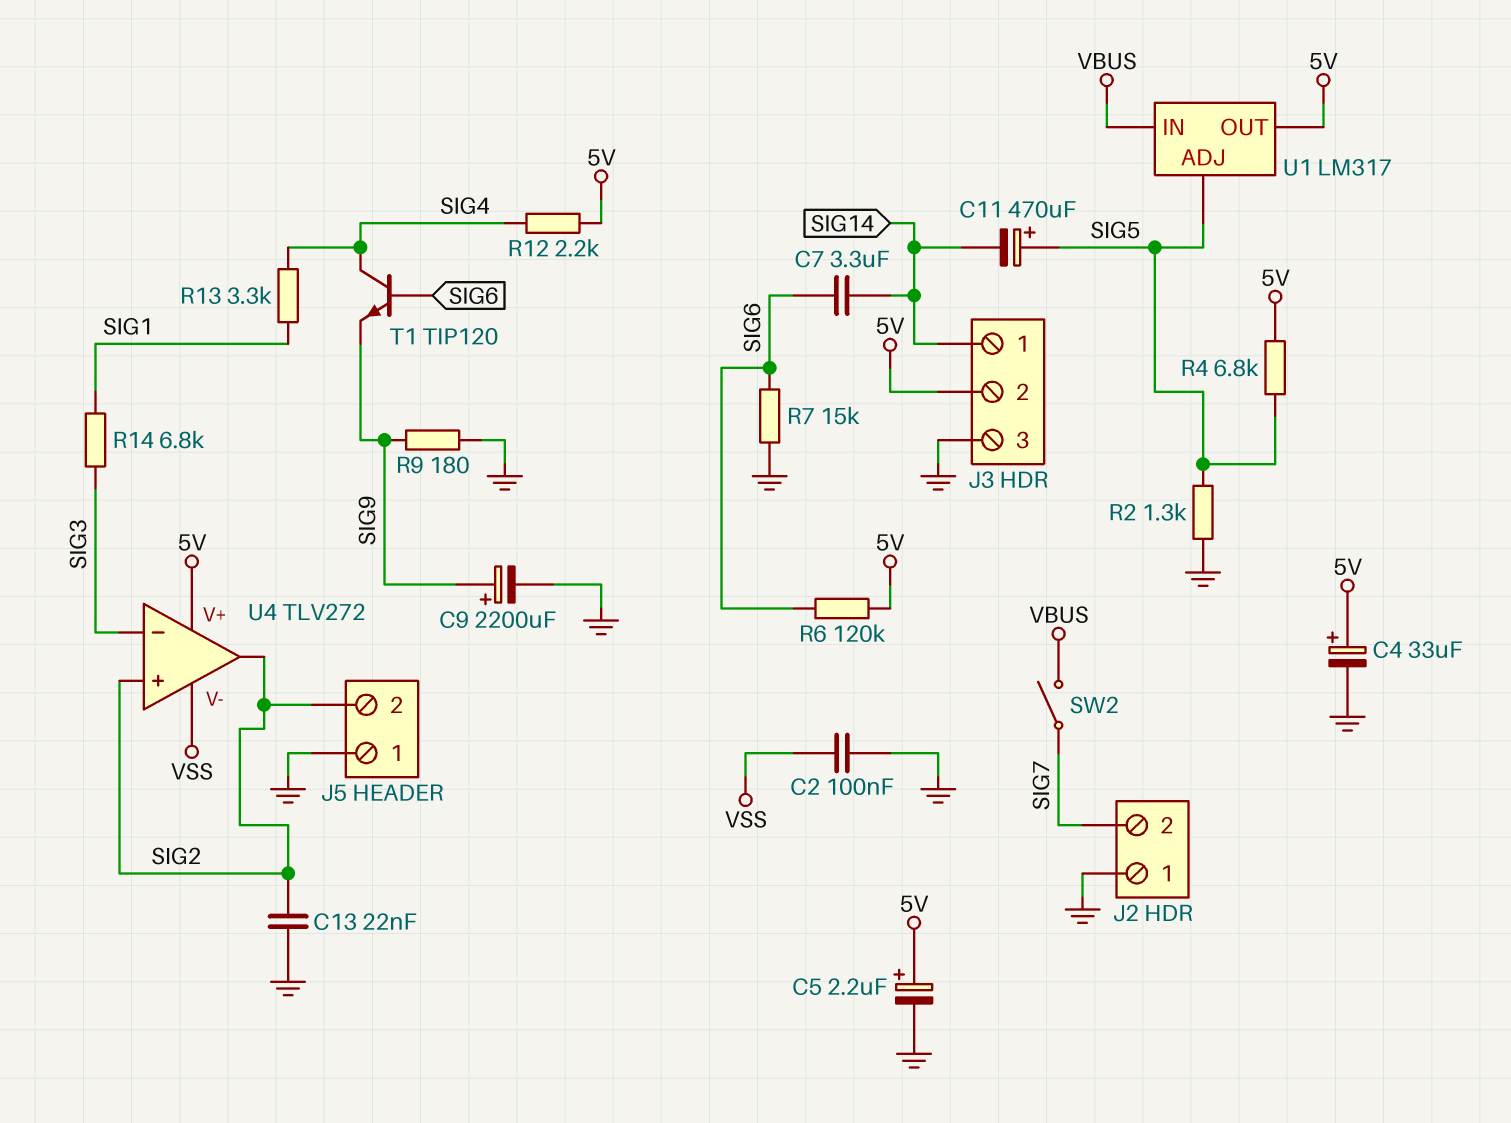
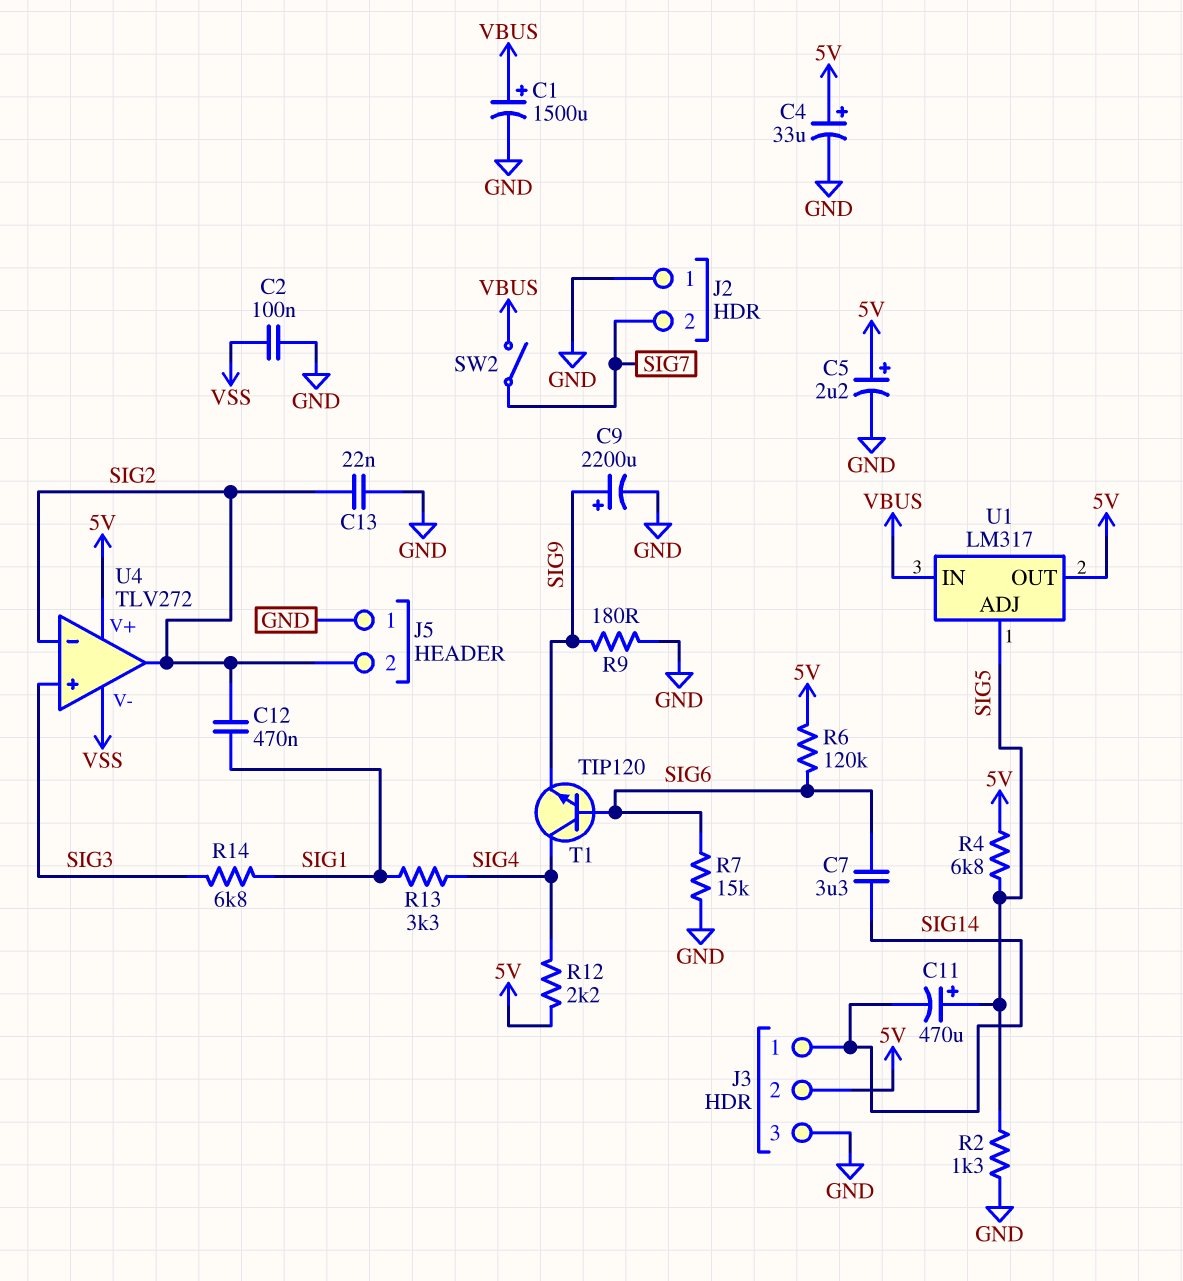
C1: none -> 1500uF (plus VBUS, minus GND)
C12: none -> 470nF (SIG1, SIG2)
U4 pin in+: SIG2 -> SIG3
U4 pin in-: SIG3 -> SIG2

